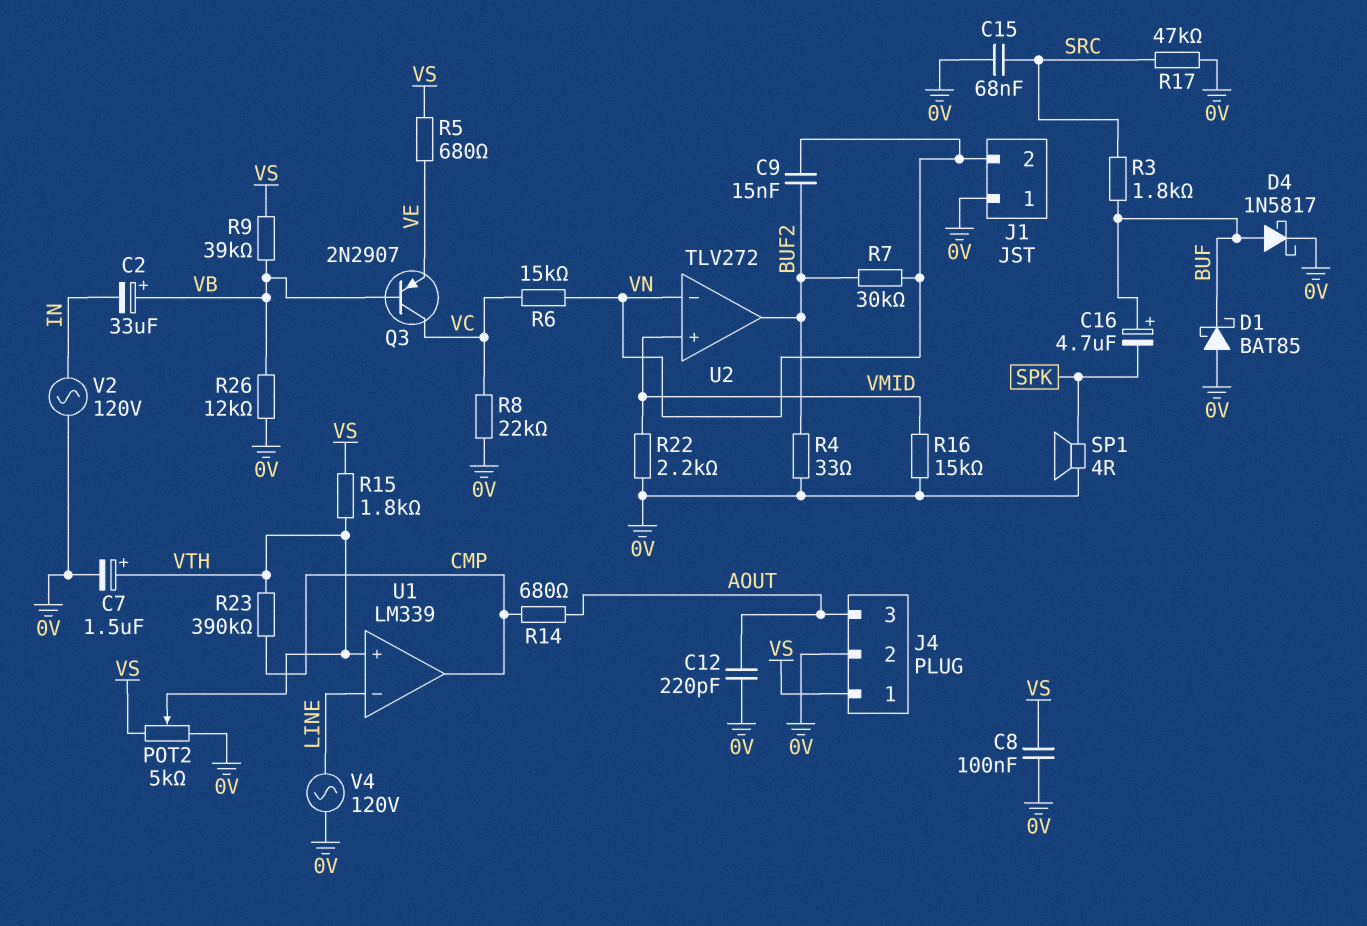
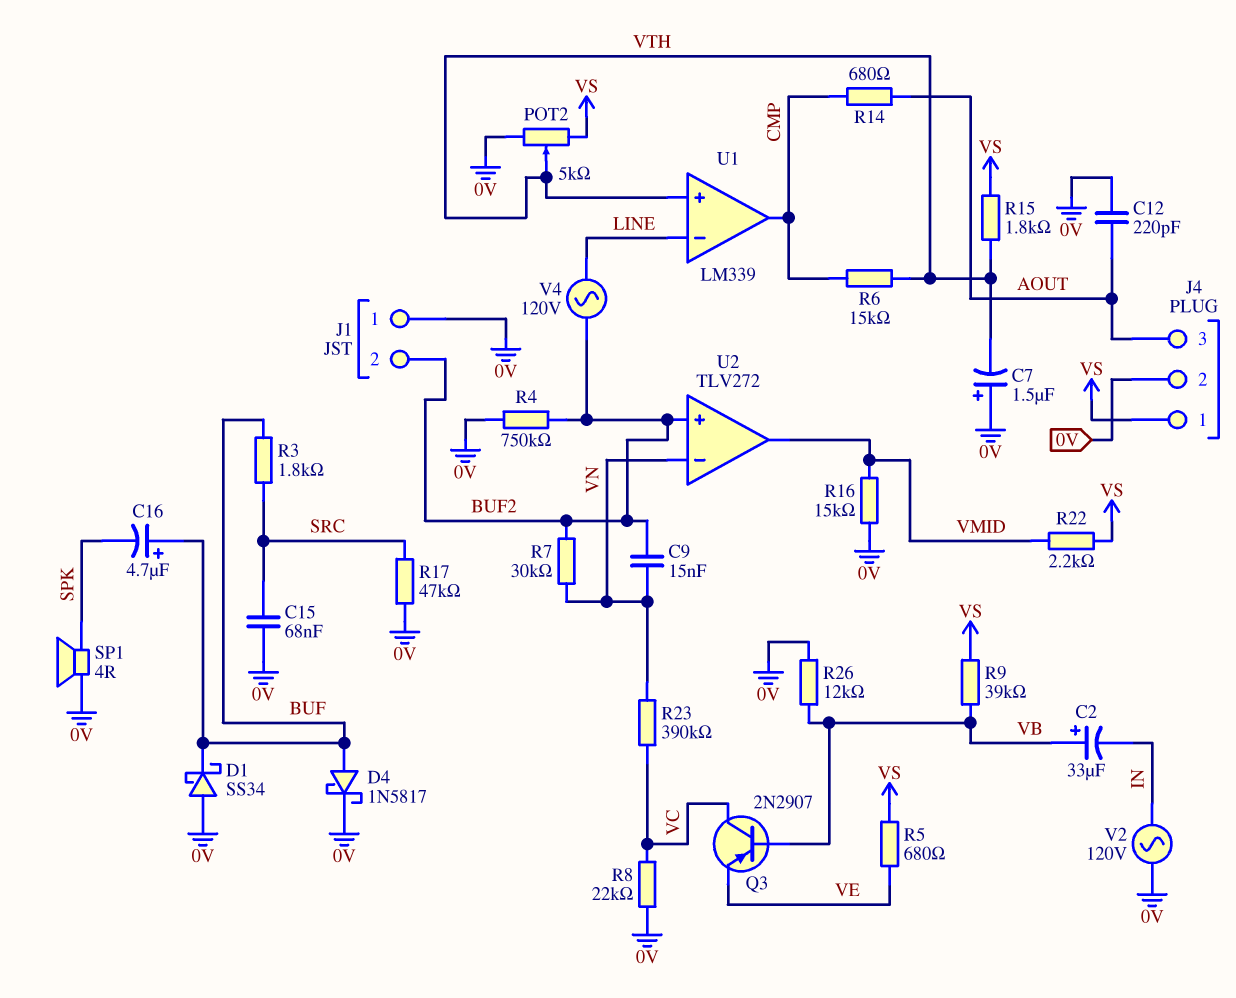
C7: 1.5uF (plus VTH, minus 0V) -> 1.5uF (plus 0V, minus VTH)
C8: 100nF (0V, VS) -> none
D1: schottky BAT85 (A 0V, K BUF) -> schottky SS34 (A 0V, K BUF)
J1 pin 2: VN -> BUF2
R4: 33 (0V, BUF2) -> 750k (0V, BUF2)
R6: 15k (VC, VN) -> 15k (CMP, VTH)
R22: 2.2k (0V, VMID) -> 2.2k (VMID, VS)
R23: 390k (CMP, VTH) -> 390k (VC, VN)
U2 pin in+: VMID -> BUF2
U2 pin out: BUF2 -> VMID
V4: AC 120V (0V, LINE) -> AC 120V (BUF2, LINE)

